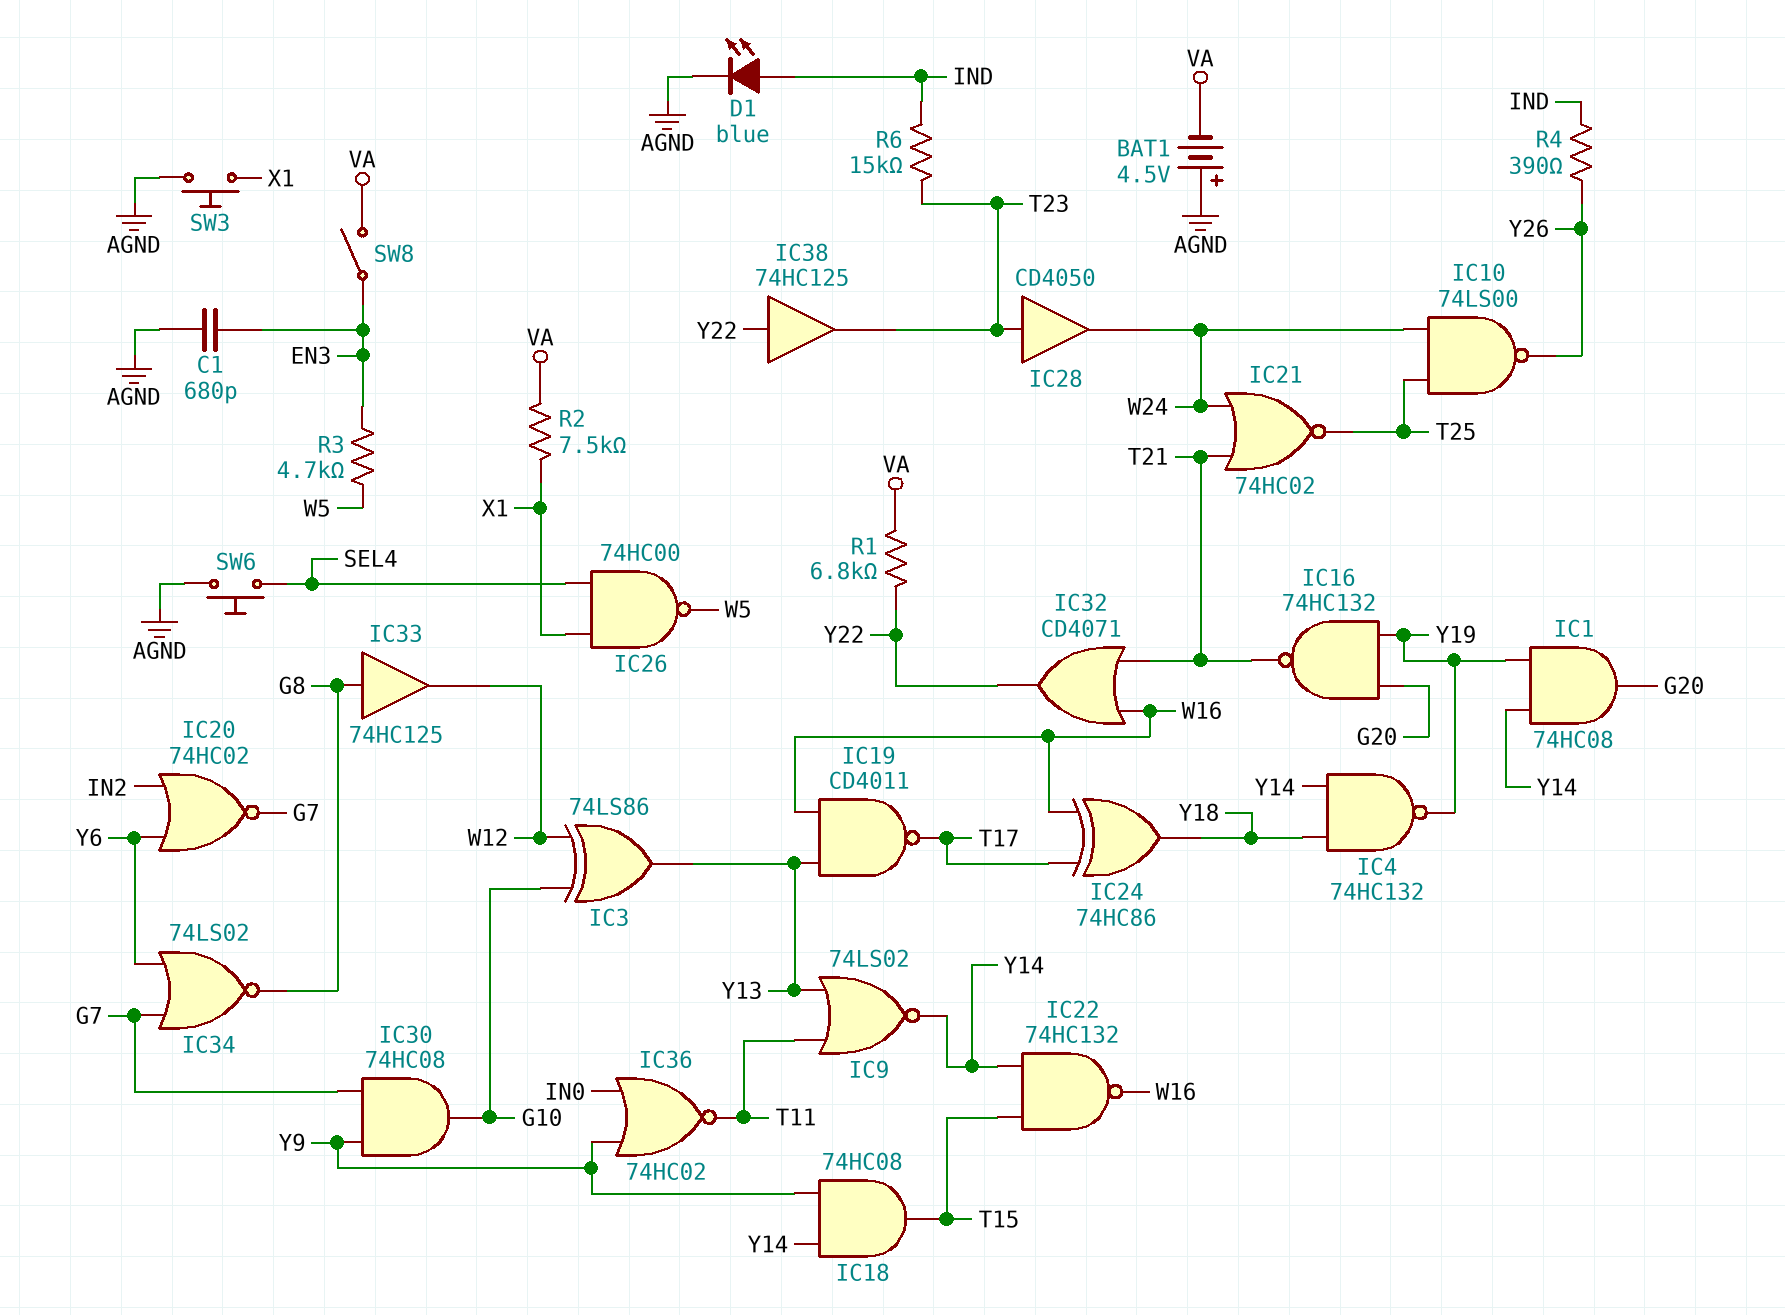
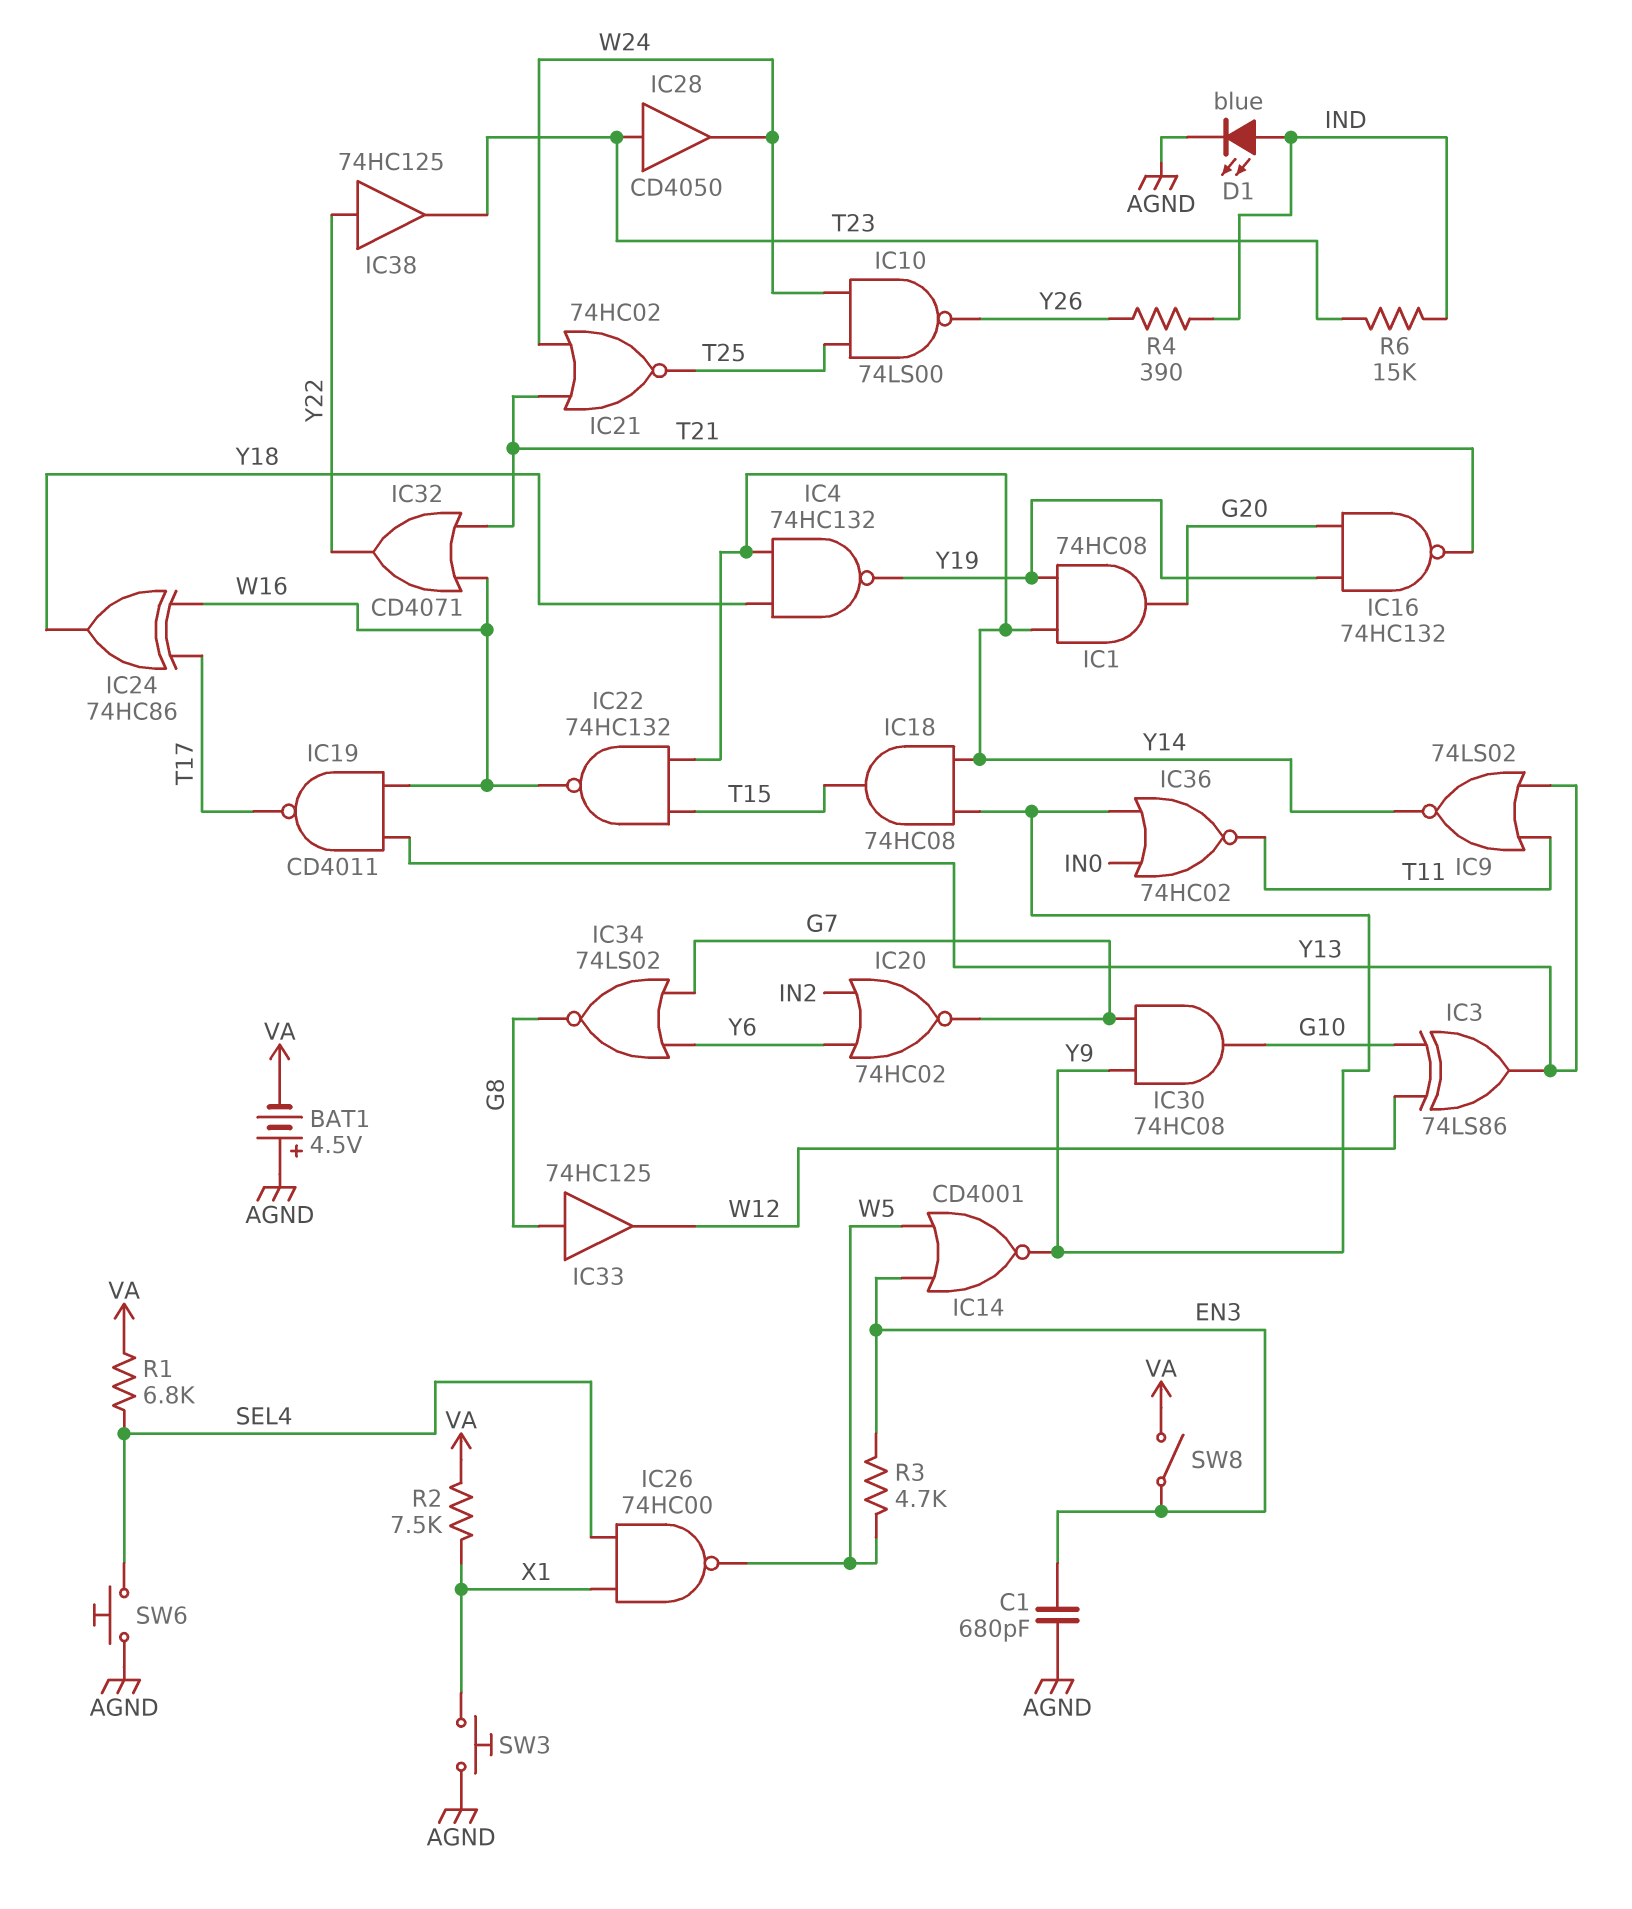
IC14: none -> NOR CD4001 (in EN3, in W5, out Y9)
R1: 6.8k (VA, Y22) -> 6.8k (SEL4, VA)

